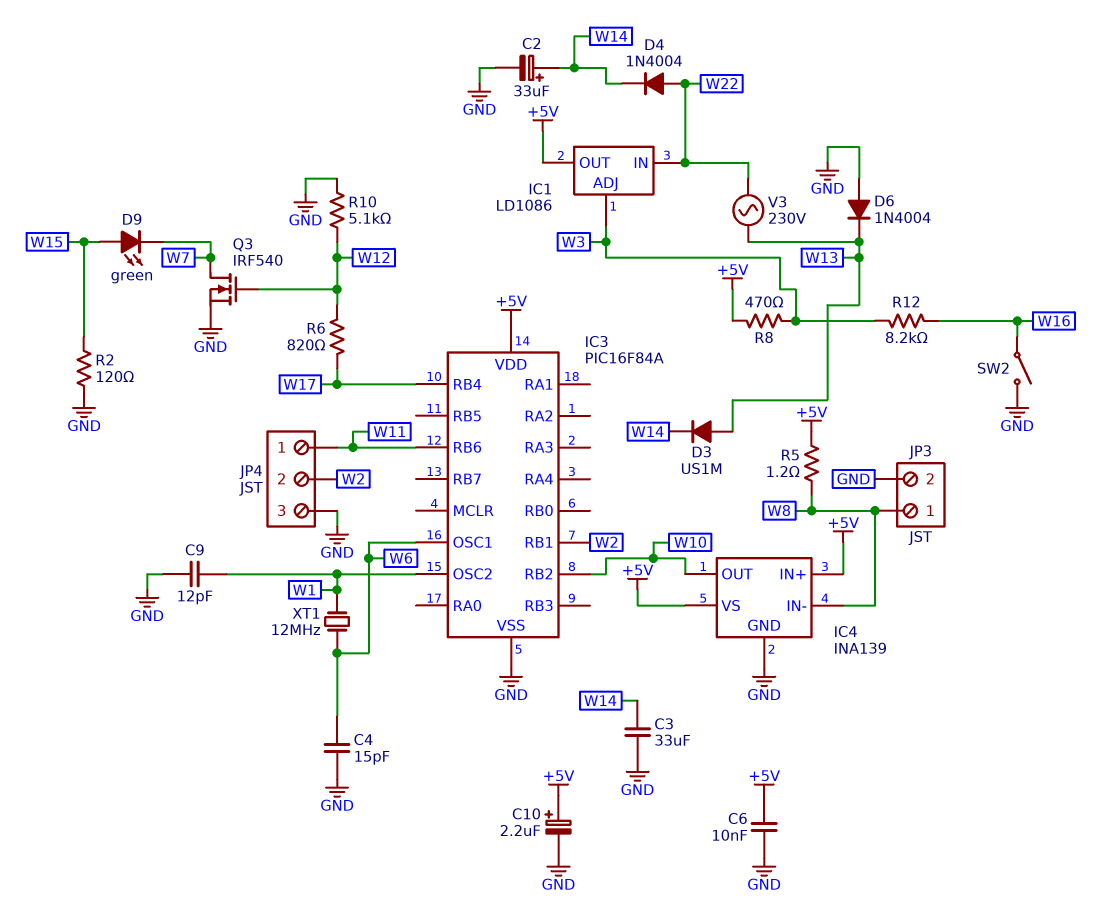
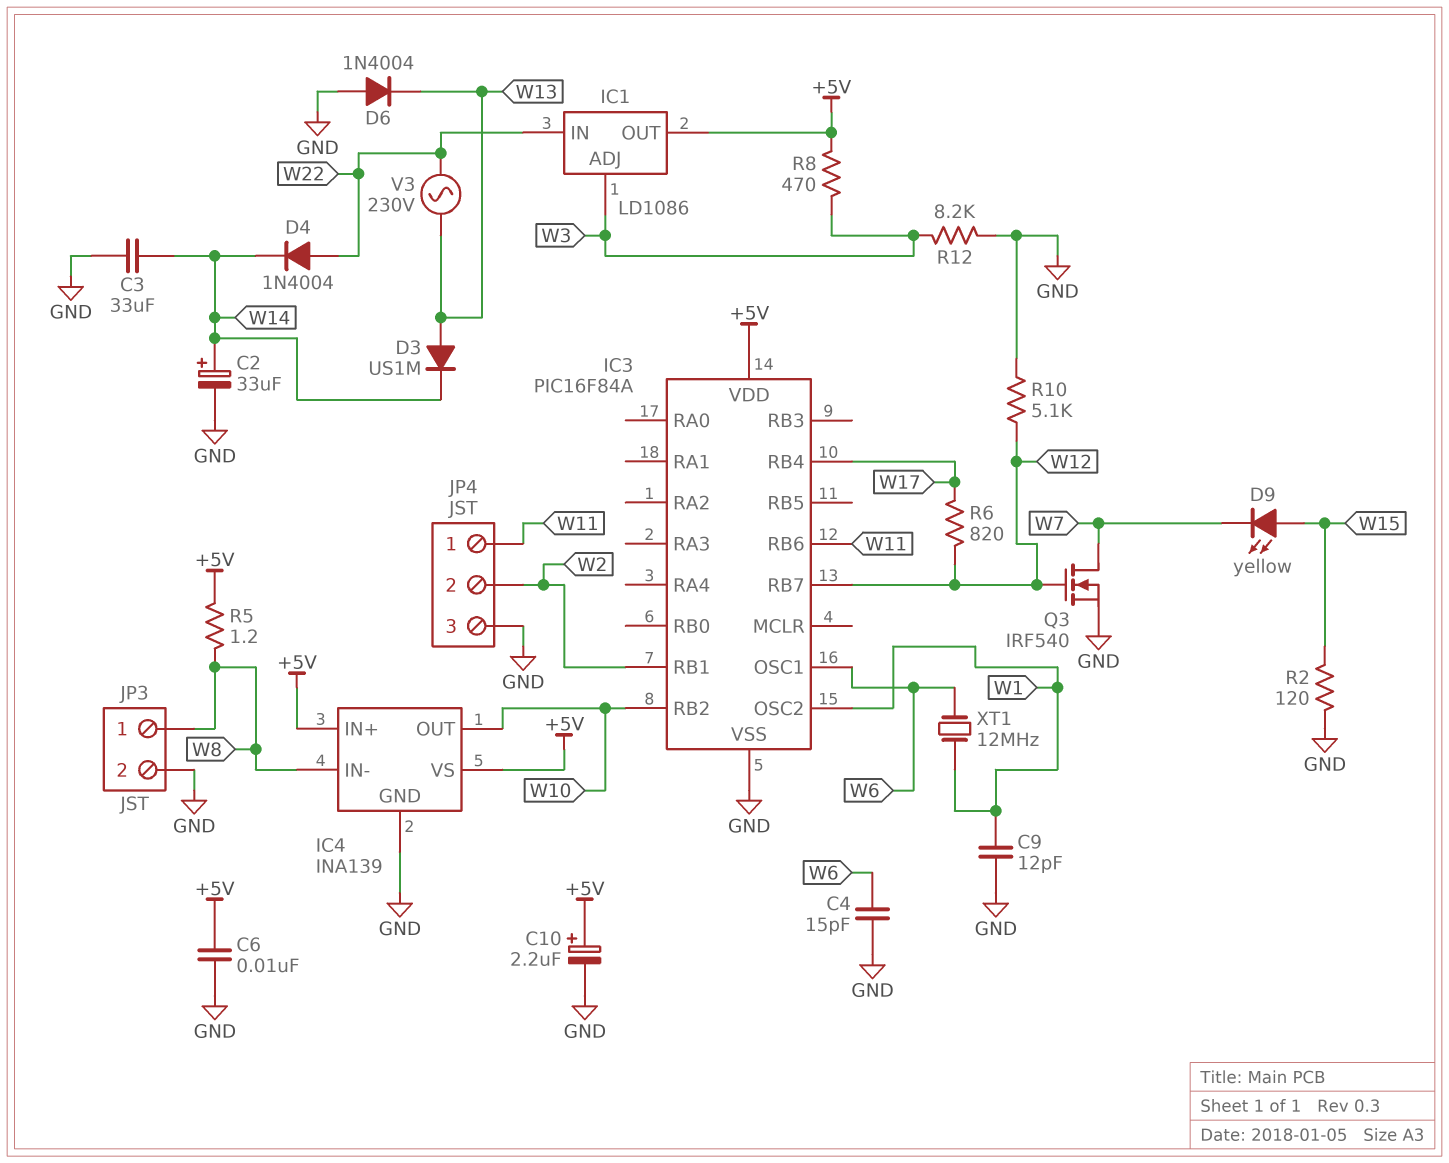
D9: LED green (A W15, K W7) -> LED yellow (A W15, K W7)
IC3 pin RB7: none -> W12
R12: 8.2k (W3, W16) -> 8.2k (GND, W3)
SW2: switch (GND, W16) -> none

